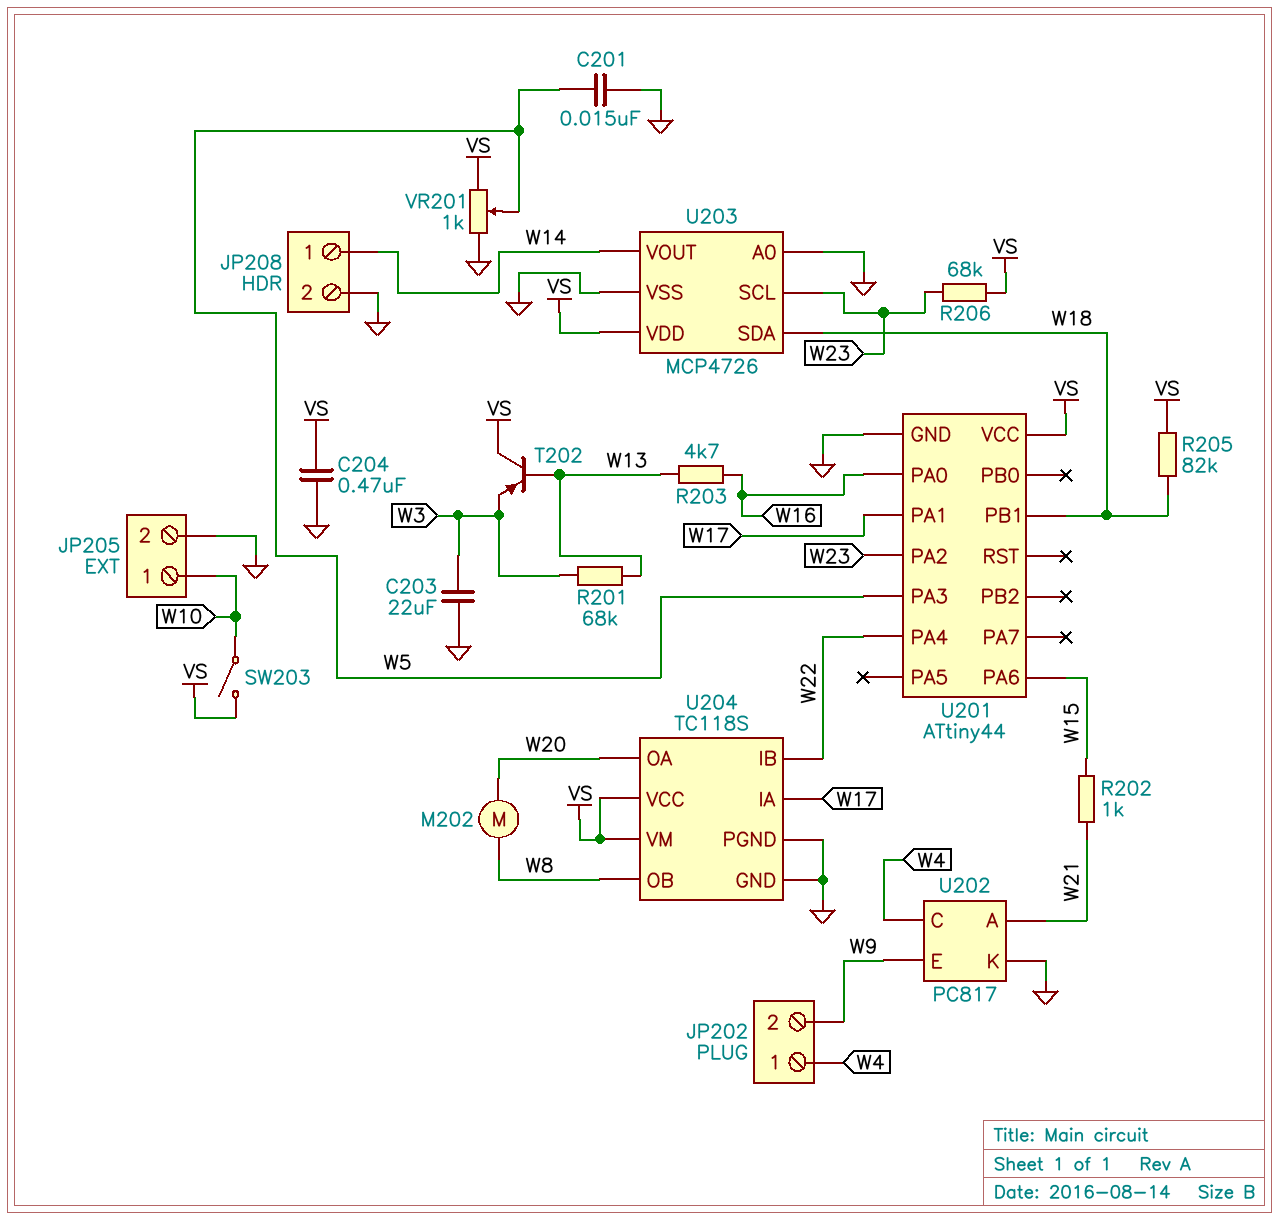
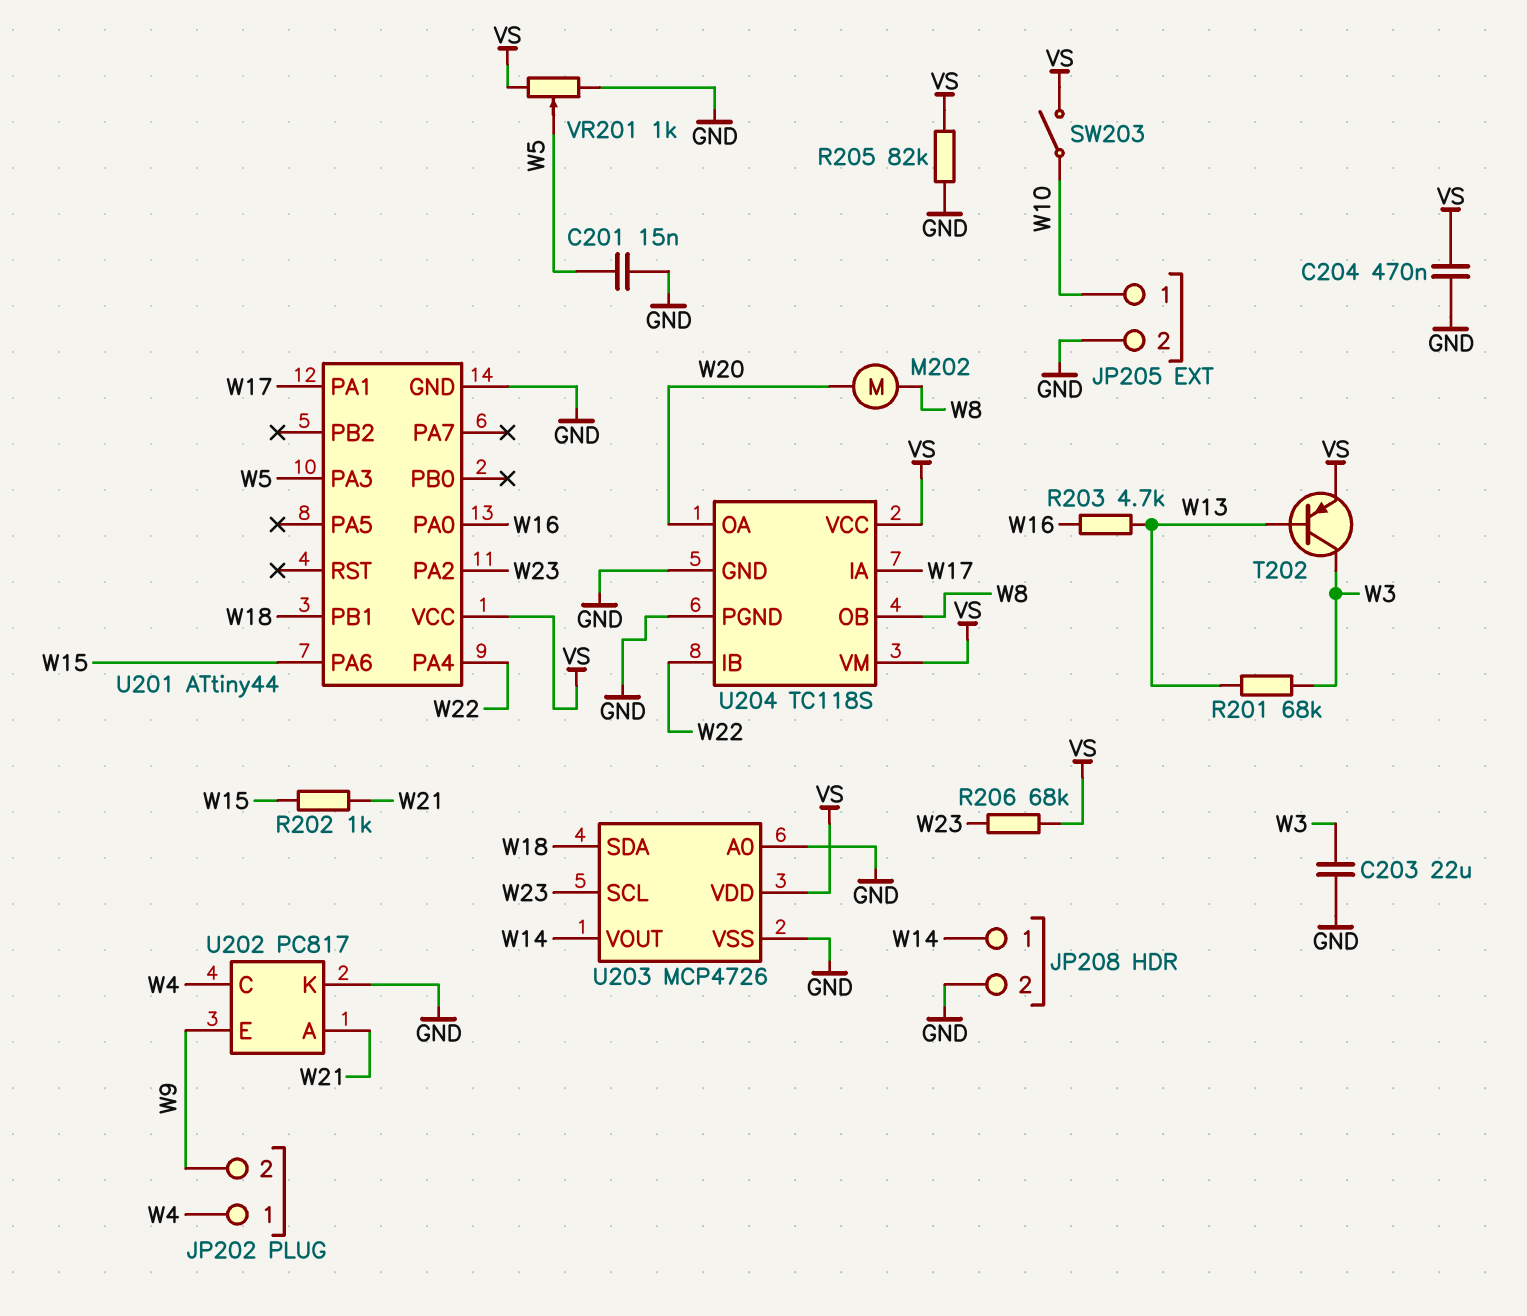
R205: 82k (VS, W18) -> 82k (GND, VS)
T202: PNP (B W13, C VS, E W3) -> PNP (B W13, C W3, E VS)

